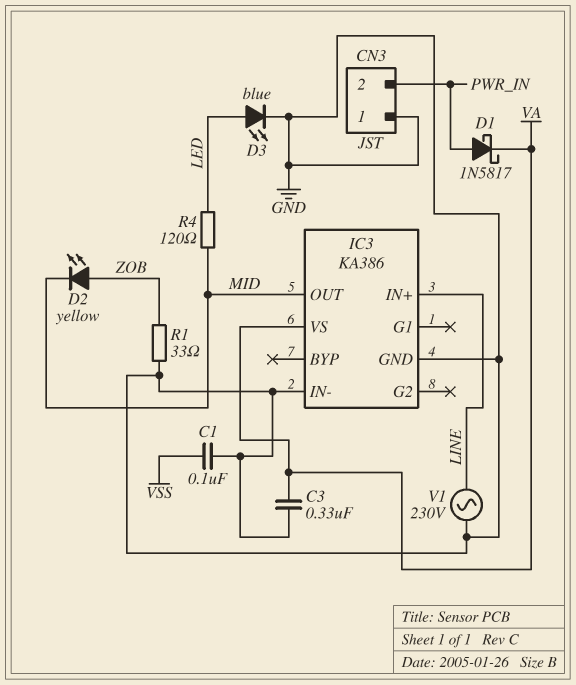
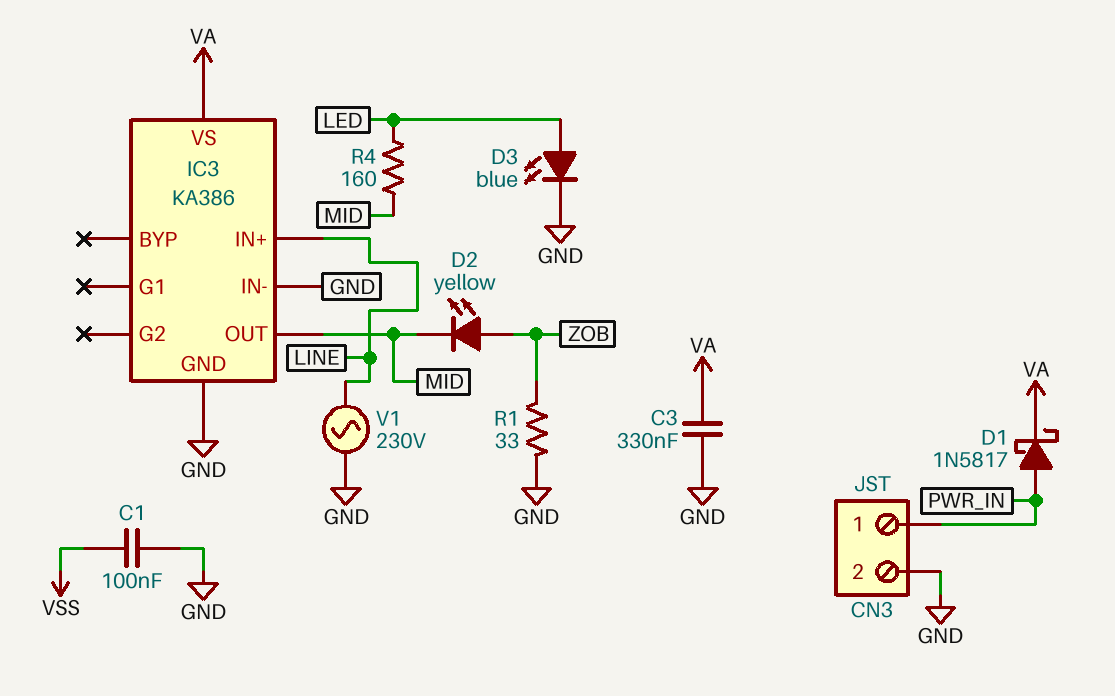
CN3 pin 1: GND -> PWR_IN
CN3 pin 2: PWR_IN -> GND
R4: 120 (LED, MID) -> 160 (LED, MID)

